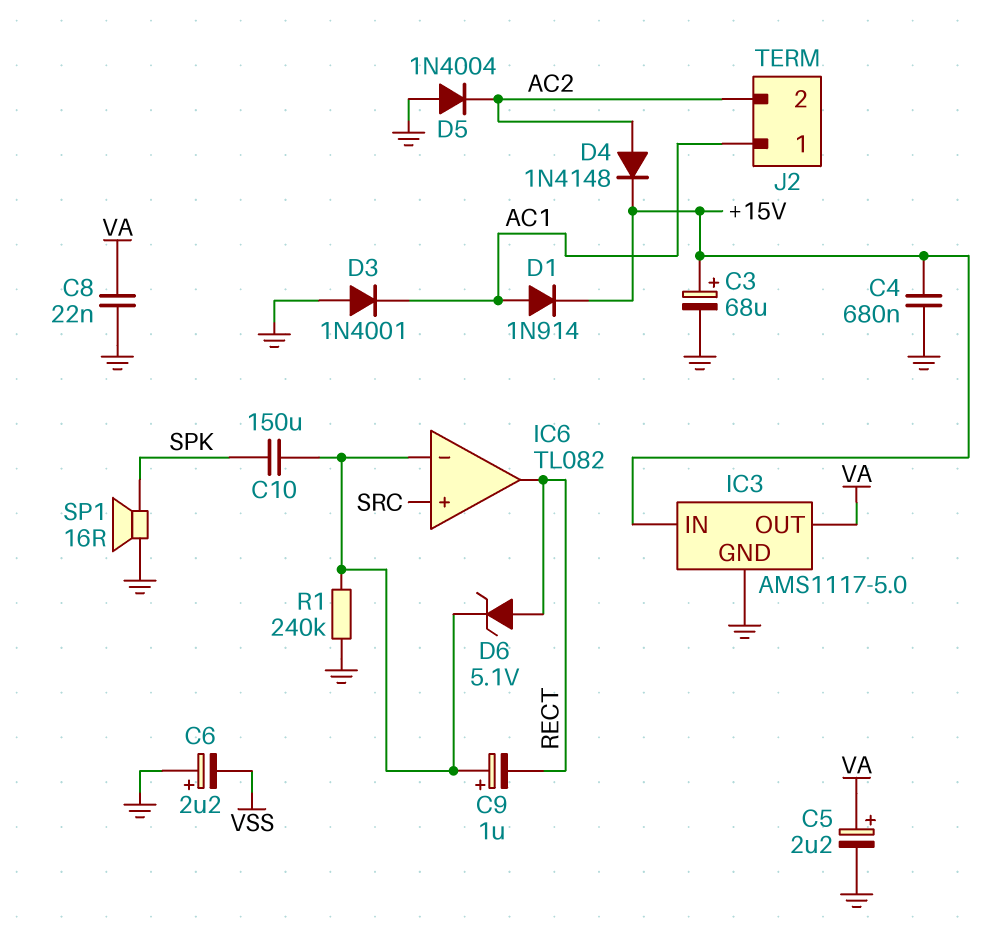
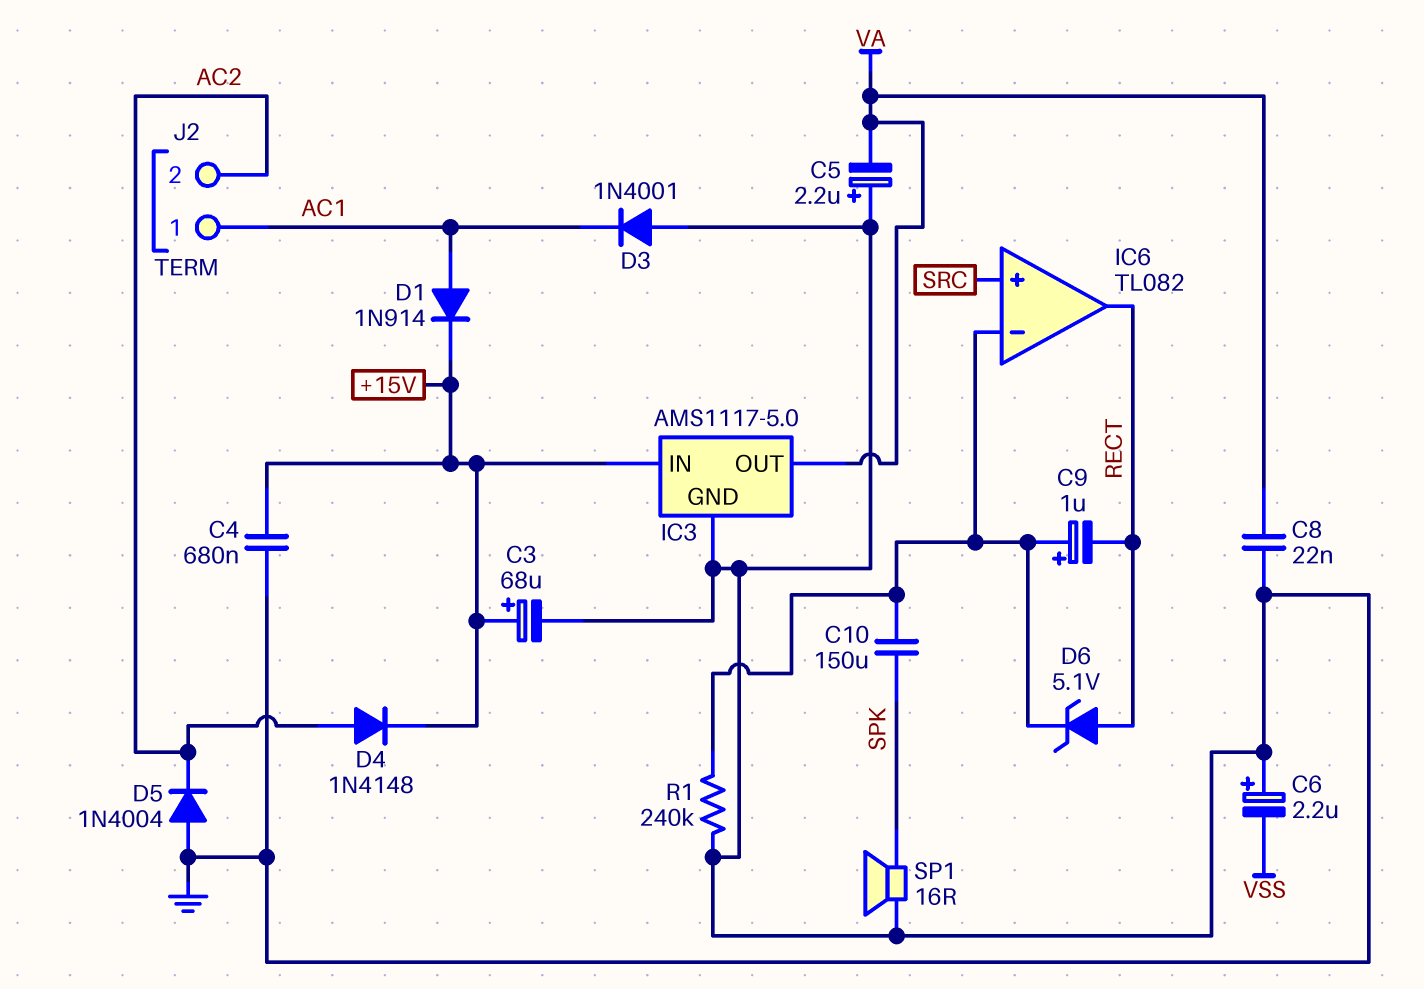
C5: 2.2uF (plus VA, minus GND) -> 2.2uF (plus GND, minus VA)

